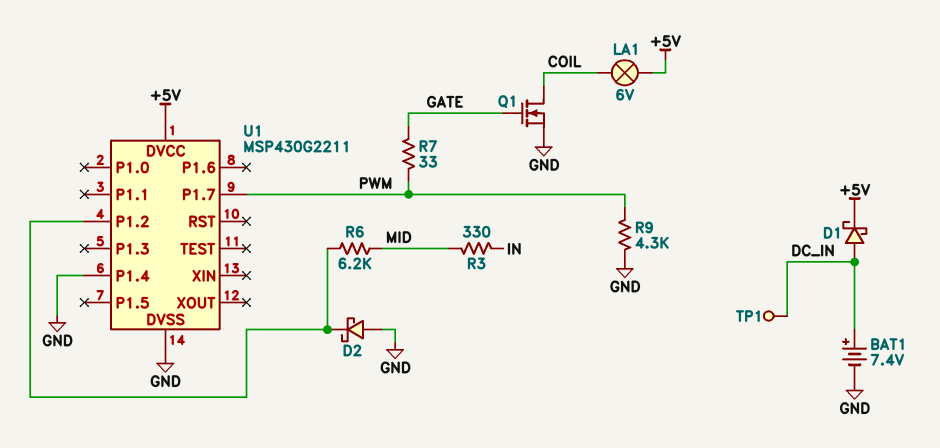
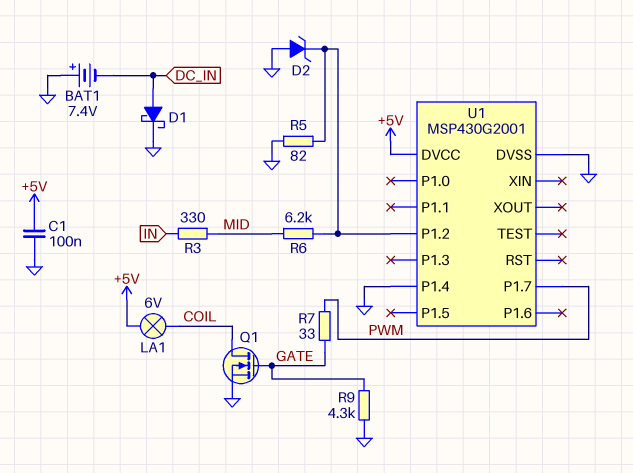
BAT1: 7.4V (plus DC_IN, minus GND) -> 7.4V (plus GND, minus DC_IN)
C1: none -> 100nF (+5V, GND)
D1: schottky (A DC_IN, K +5V) -> schottky (A DC_IN, K GND)
D2: schottky (A GND, K U1/P1.2) -> zener (A GND, K U1/P1.2)
R5: none -> 82 (GND, U1/P1.2)
R9: 4.3k (GND, PWM) -> 4.3k (GATE, GND)
TP1: test point (DC_IN) -> none
U1: MSP430G2211 -> MSP430G2001

